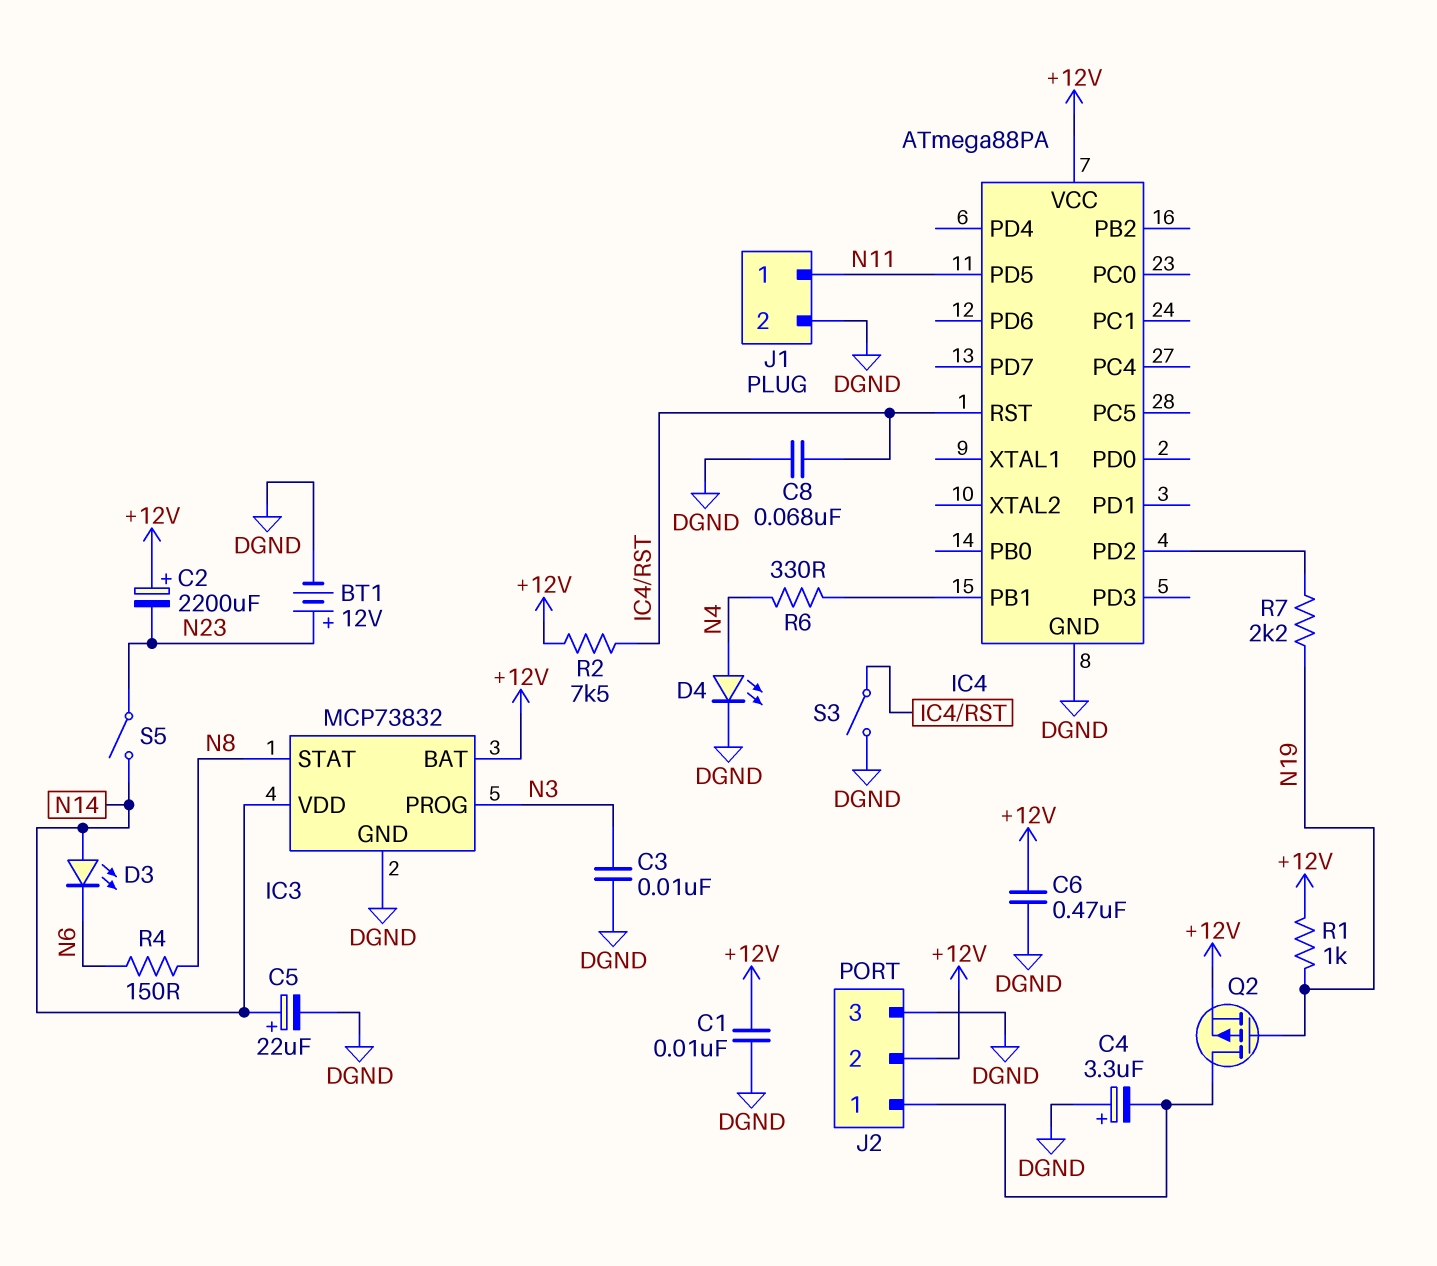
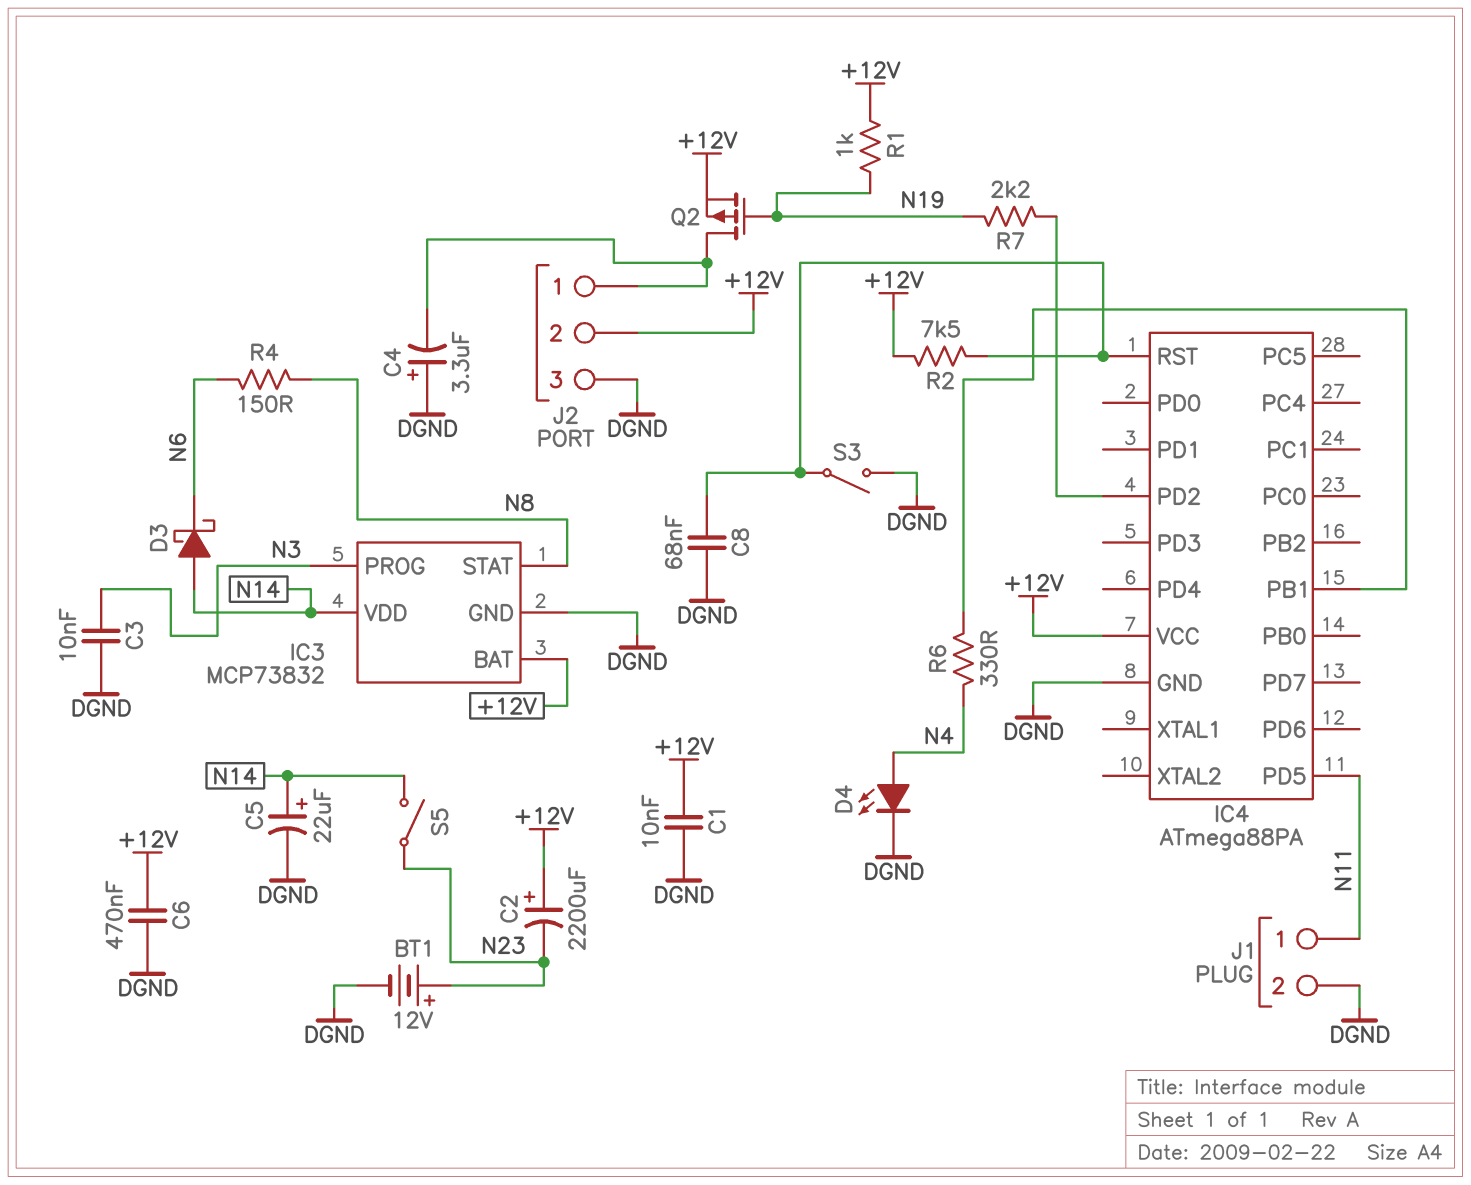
D3: LED (A N14, K N6) -> schottky (A N14, K N6)

